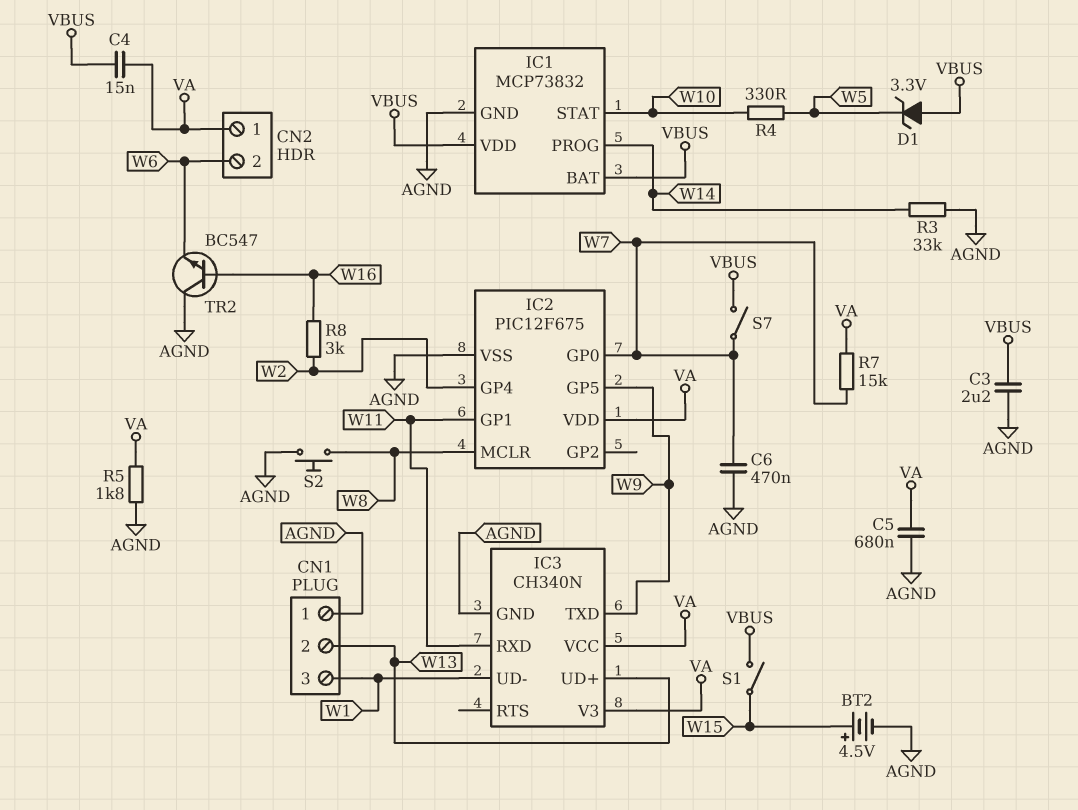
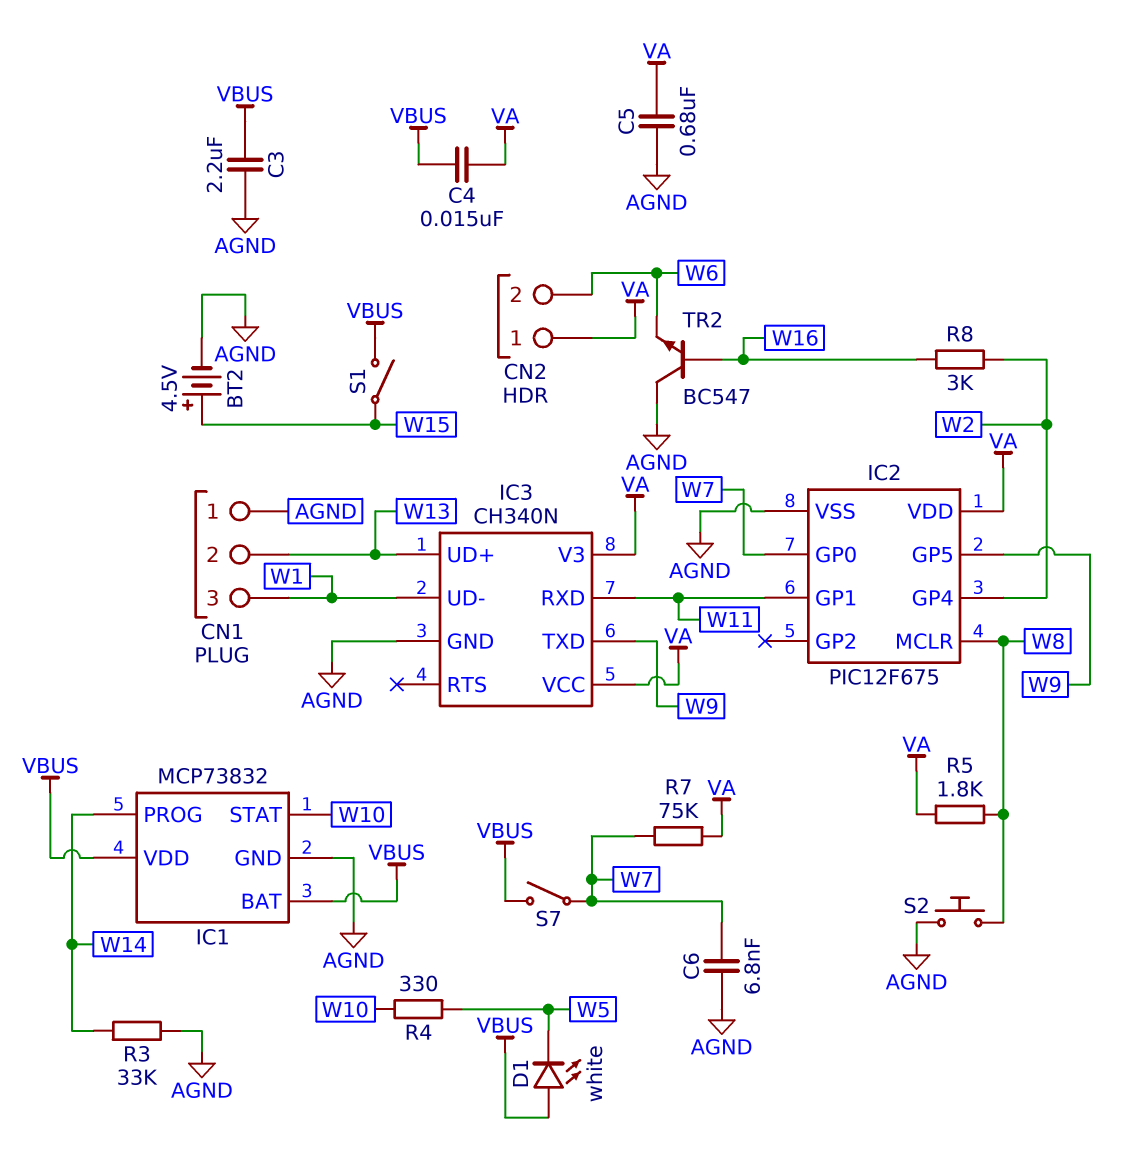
C6: 470nF (AGND, W7) -> 6.8nF (AGND, W7)
D1: zener 3.3V (A VBUS, K W5) -> LED white (A VBUS, K W5)
R5: 1.8k (AGND, VA) -> 1.8k (VA, W8)
R7: 15k (VA, W7) -> 75k (VA, W7)

